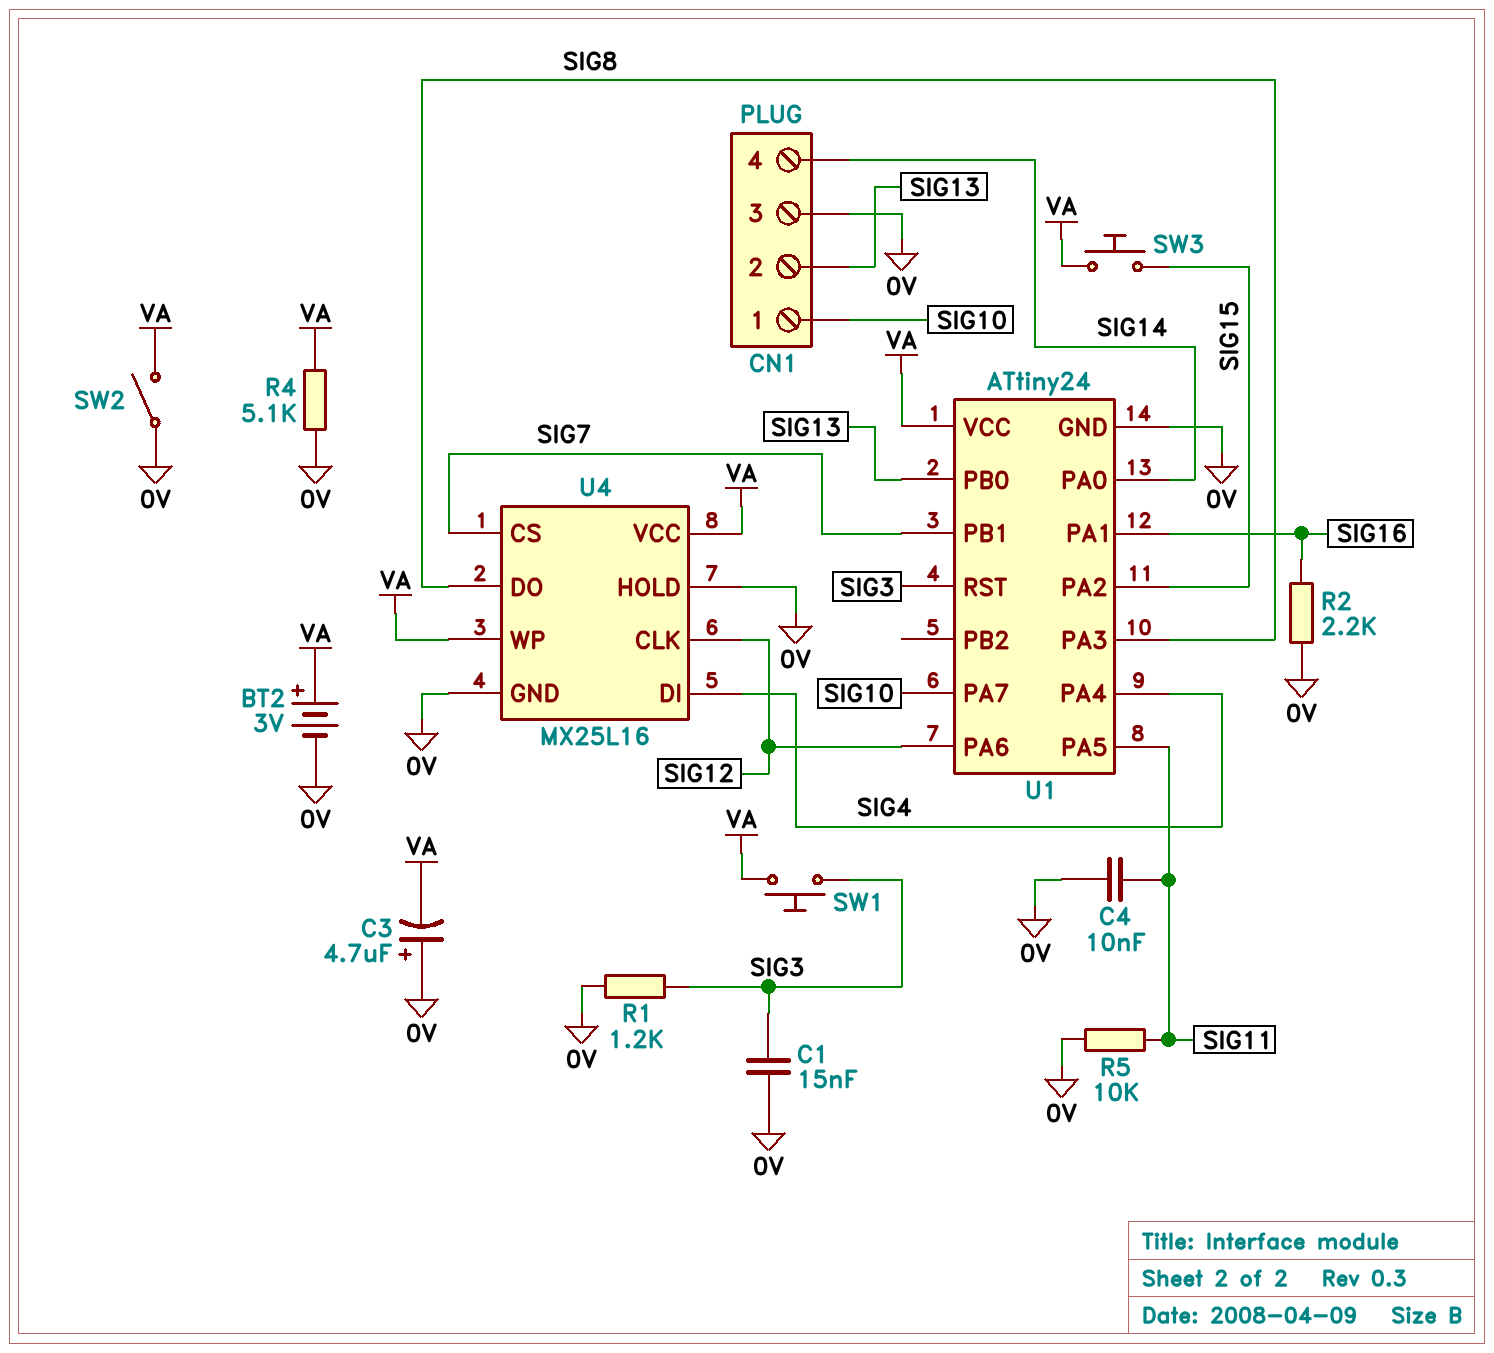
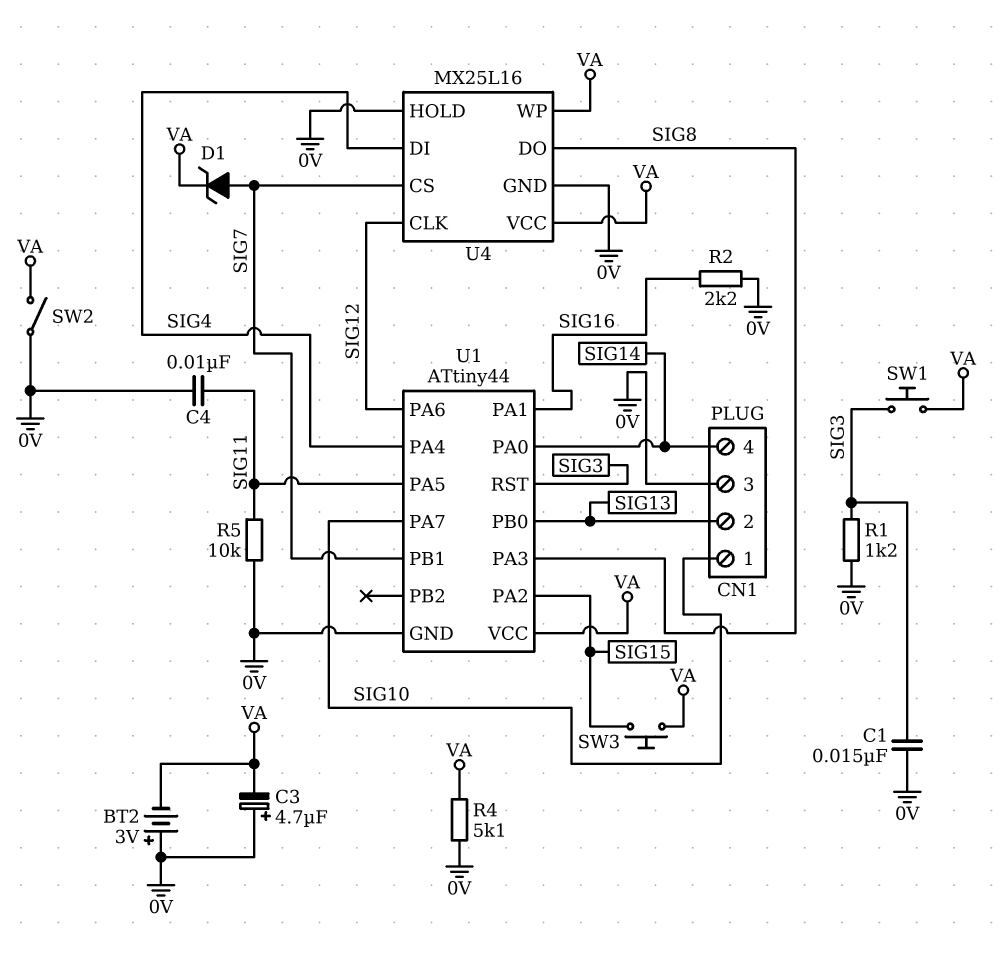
BT2: 3V (plus VA, minus 0V) -> 3V (plus 0V, minus VA)
D1: none -> zener (A SIG7, K VA)
U1: ATtiny24 -> ATtiny44

